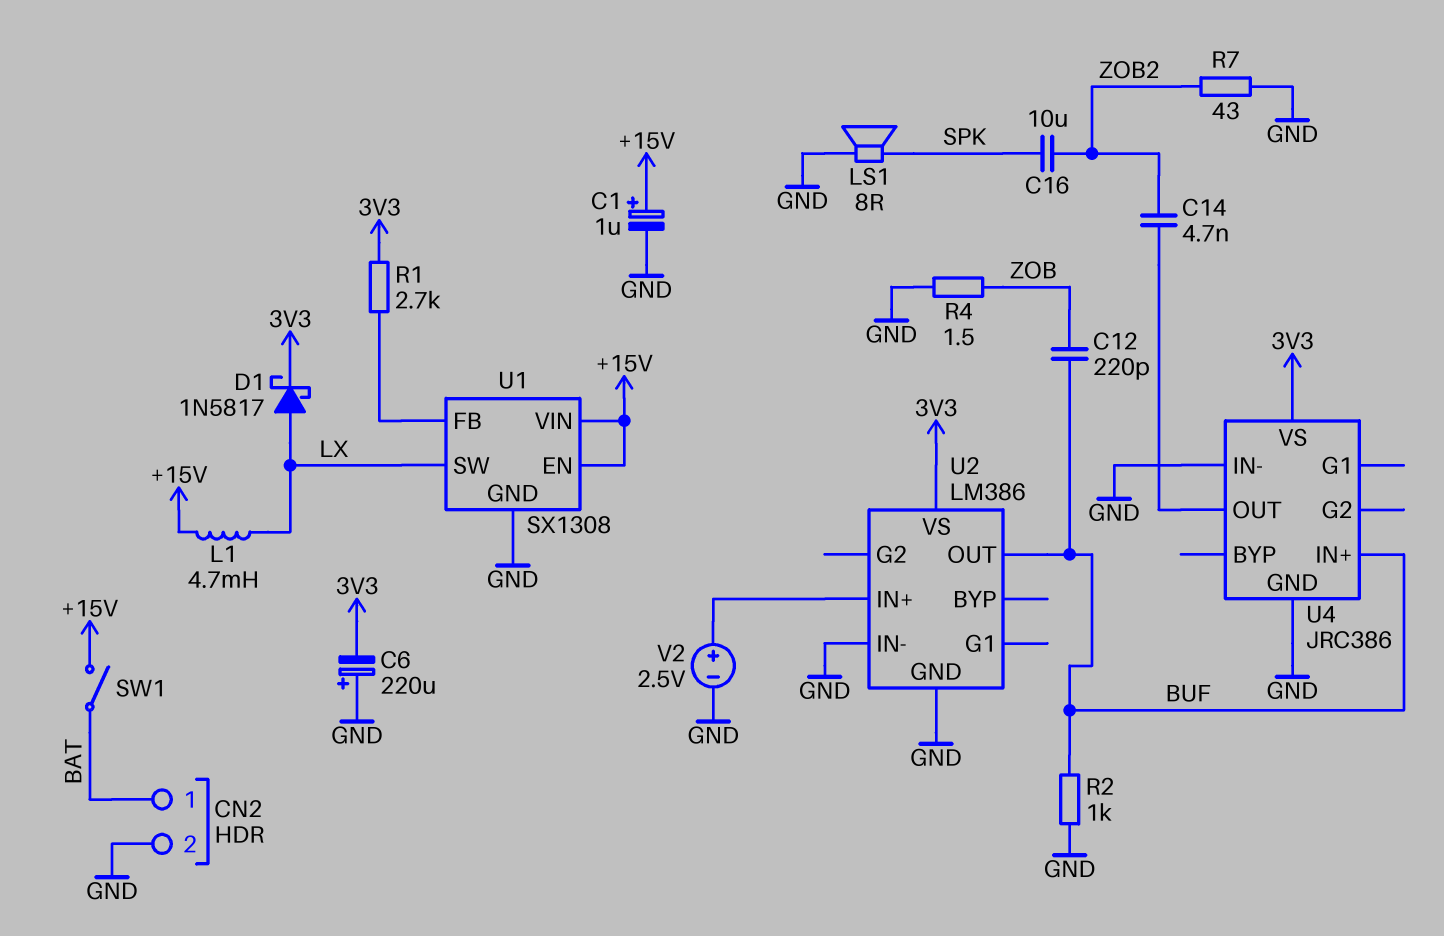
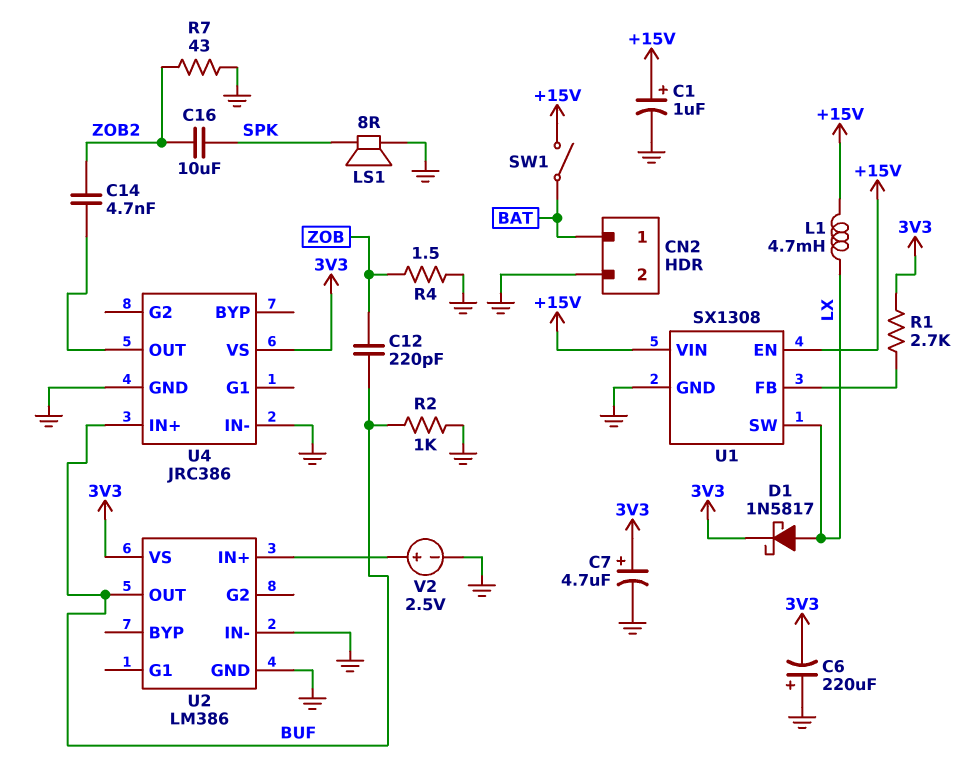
C7: none -> 4.7uF (plus 3V3, minus GND)

